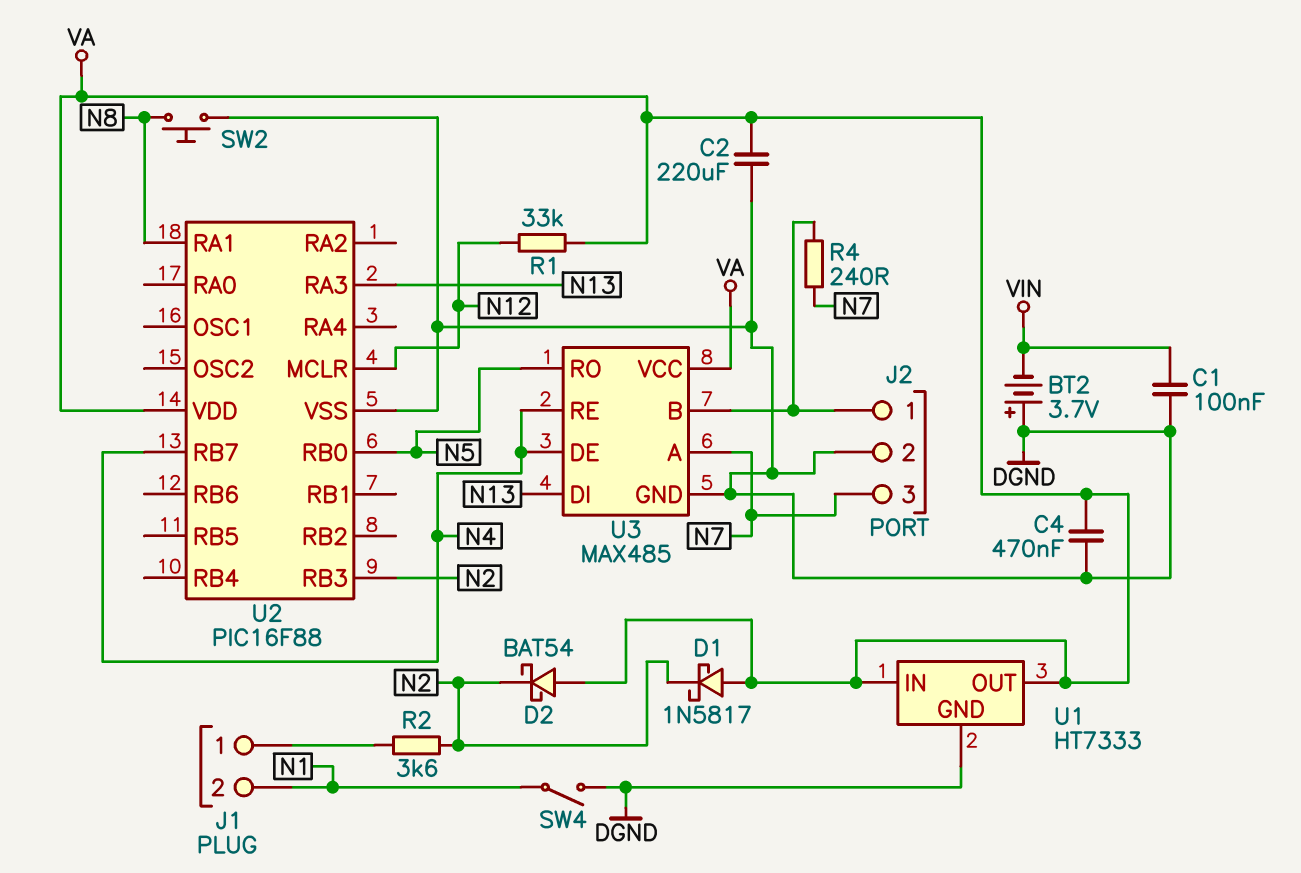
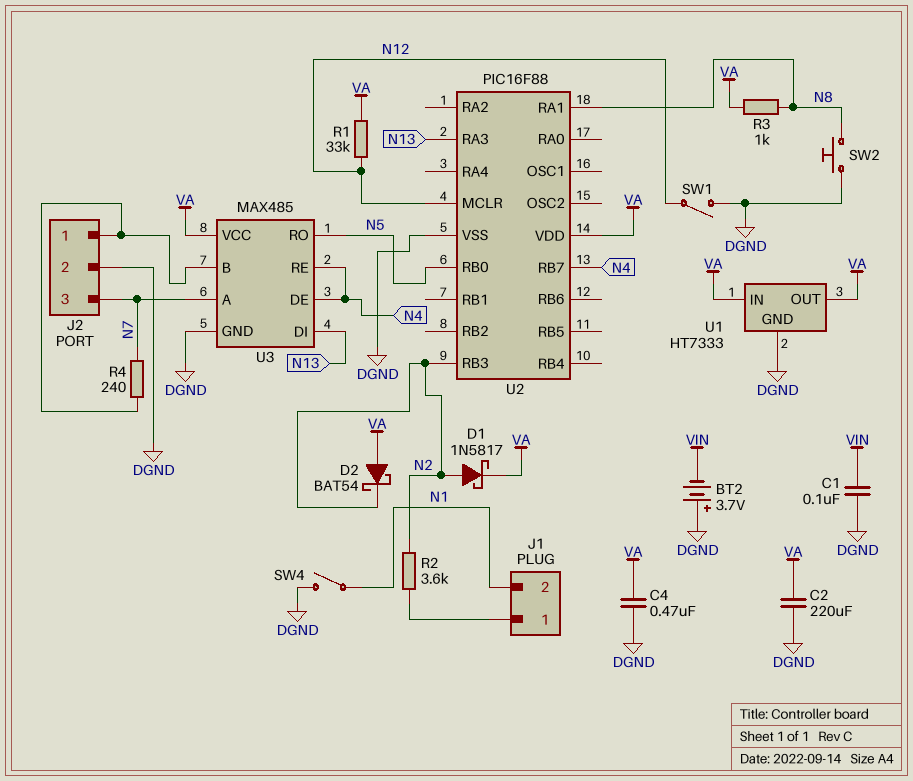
D1: schottky 1N5817 (A VA, K N2) -> schottky 1N5817 (A N2, K VA)
R3: none -> 1k (N8, VA)
SW1: none -> switch (DGND, N12)

